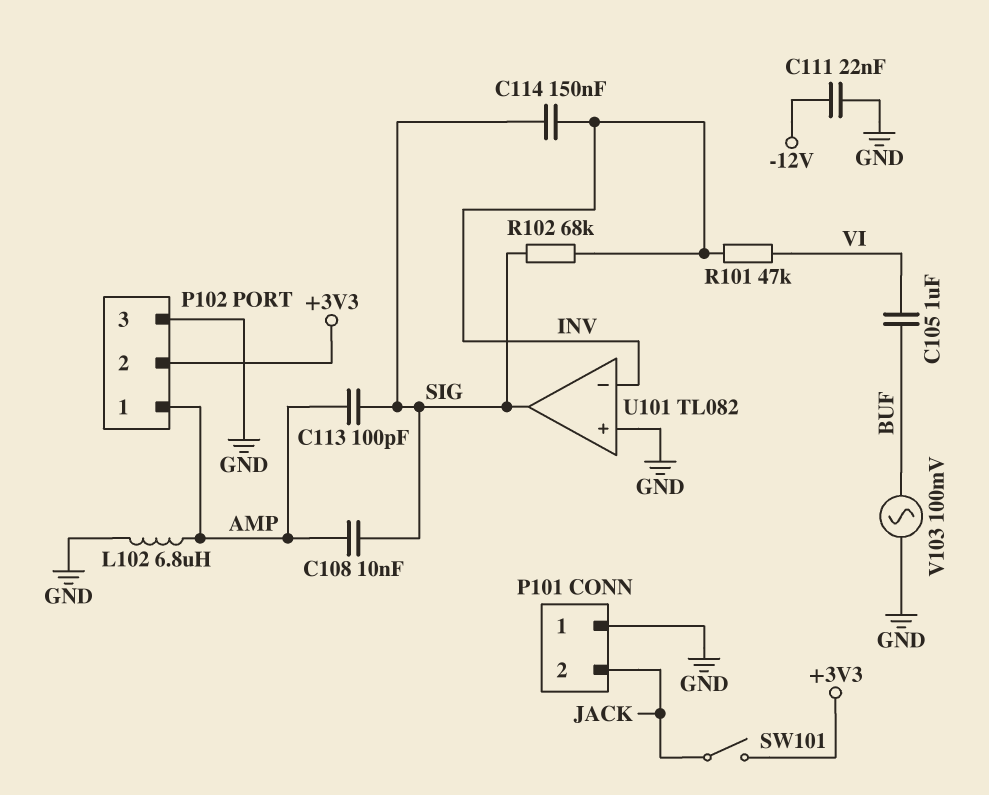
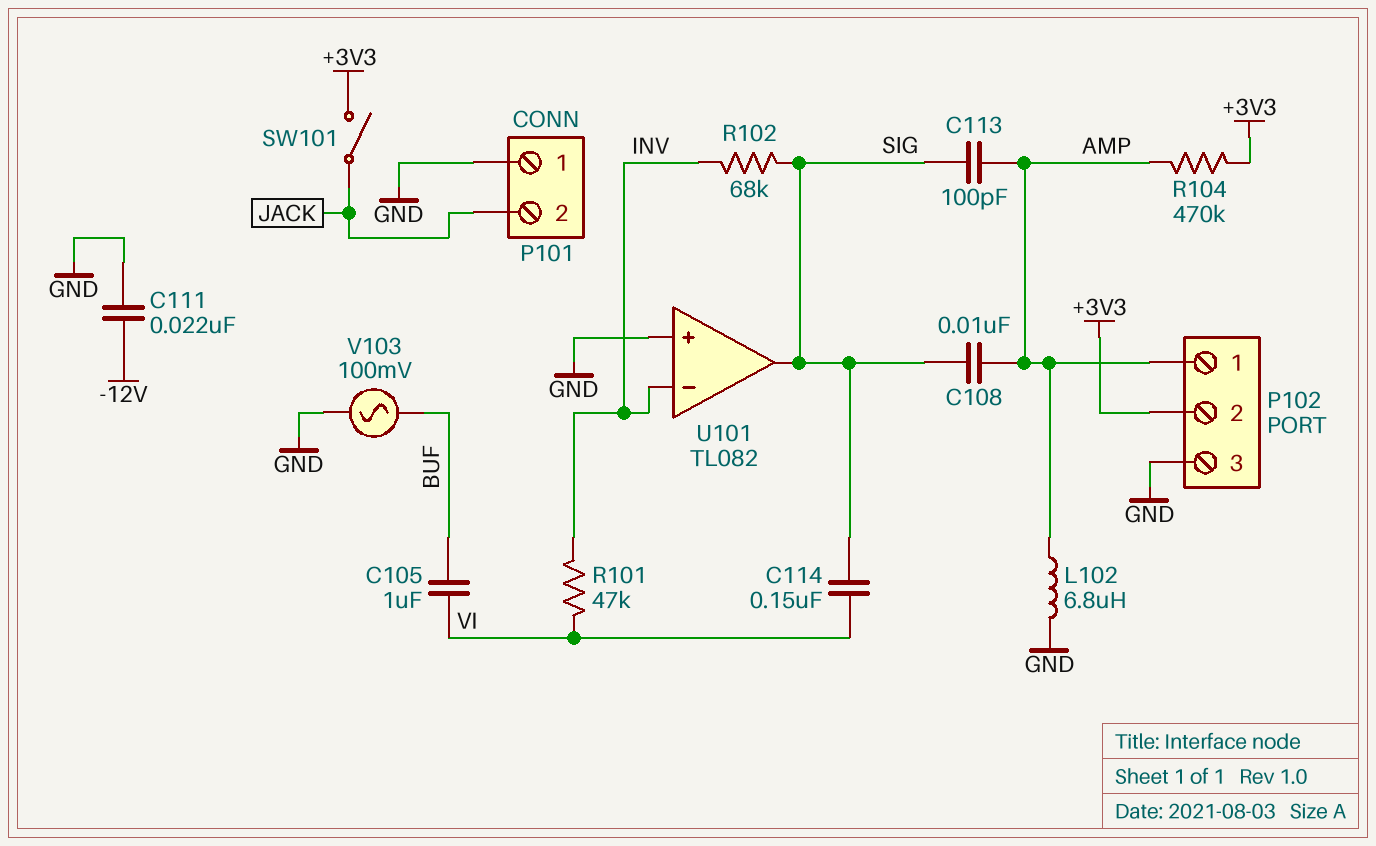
C114: 150nF (INV, SIG) -> 150nF (SIG, VI)
R104: none -> 470k (+3V3, AMP)

